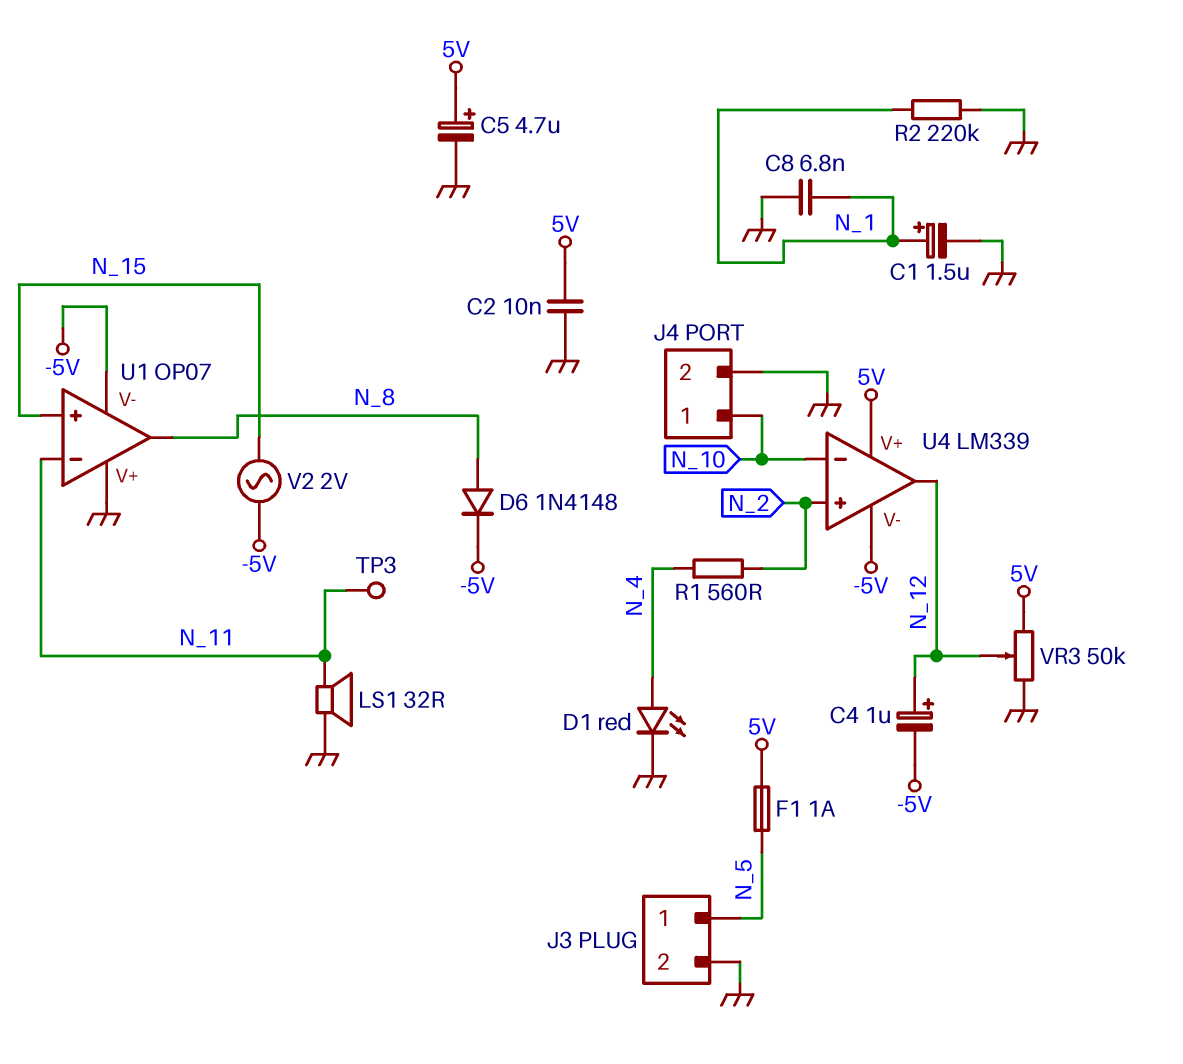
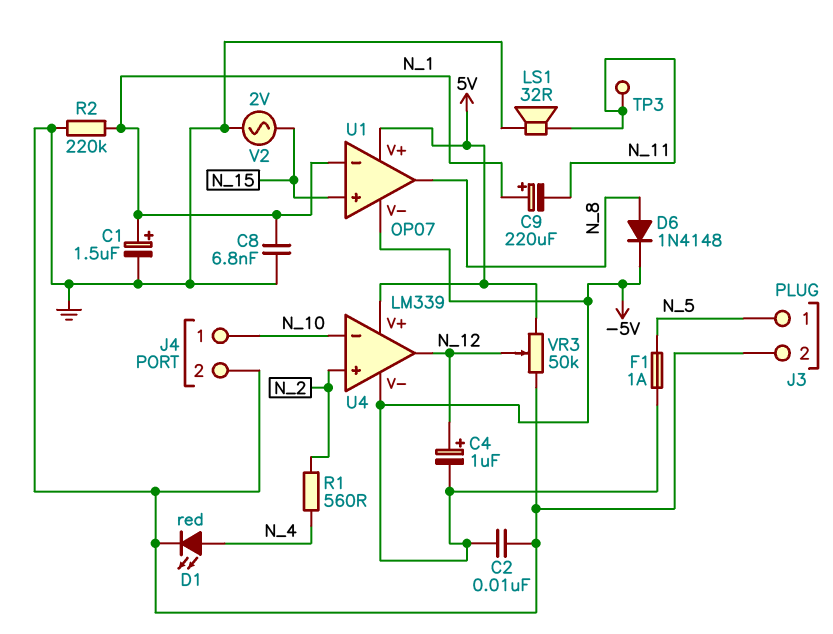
C2: 10nF (5V, GND) -> 10nF (-5V, GND)
C5: 4.7uF (plus 5V, minus GND) -> none
C9: none -> 220uF (plus N_1, minus N_11)
F1: 1A (5V, N_5) -> 1A (-5V, N_5)
U1 pin V+: GND -> 5V
U1 pin in-: N_11 -> N_1
V2: AC 2V (-5V, N_15) -> AC 2V (GND, N_15)

